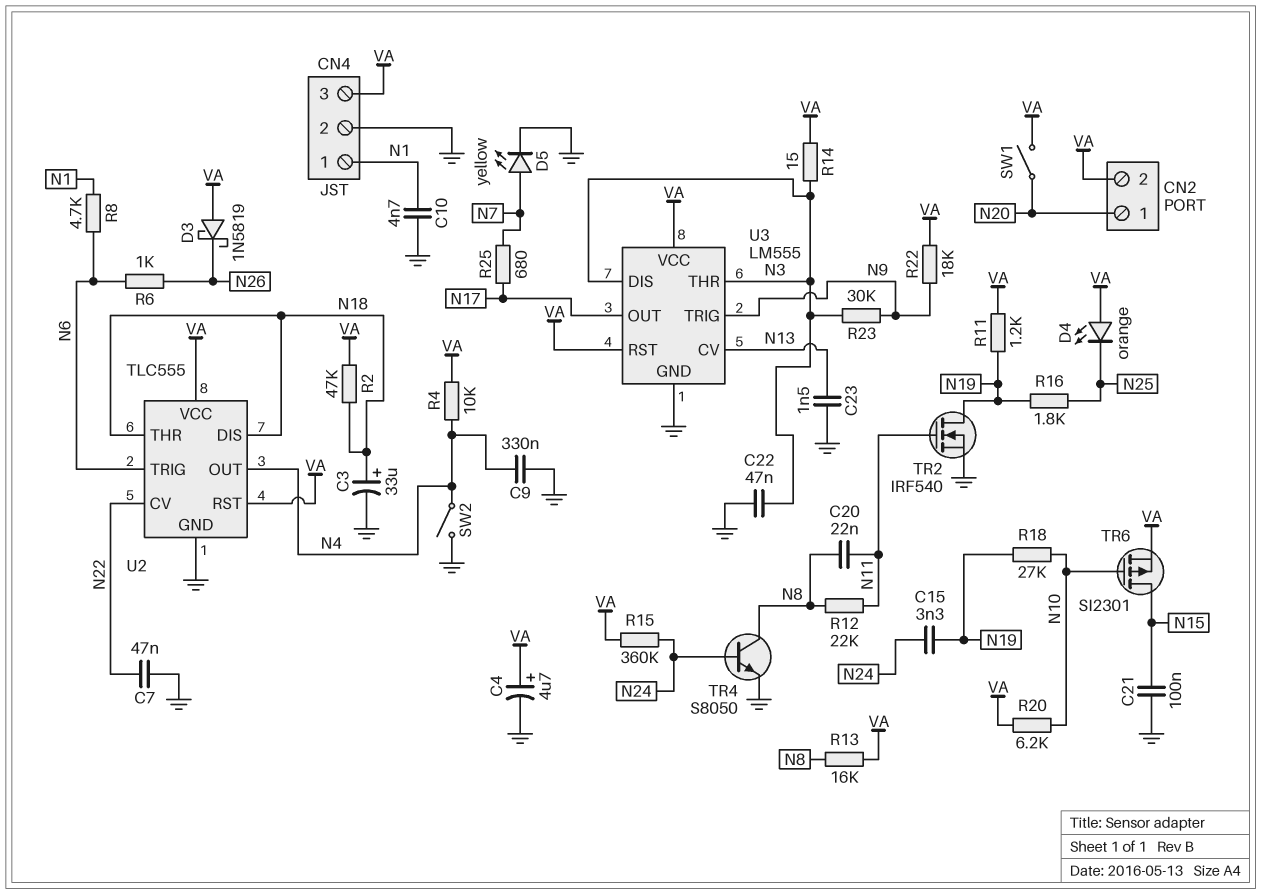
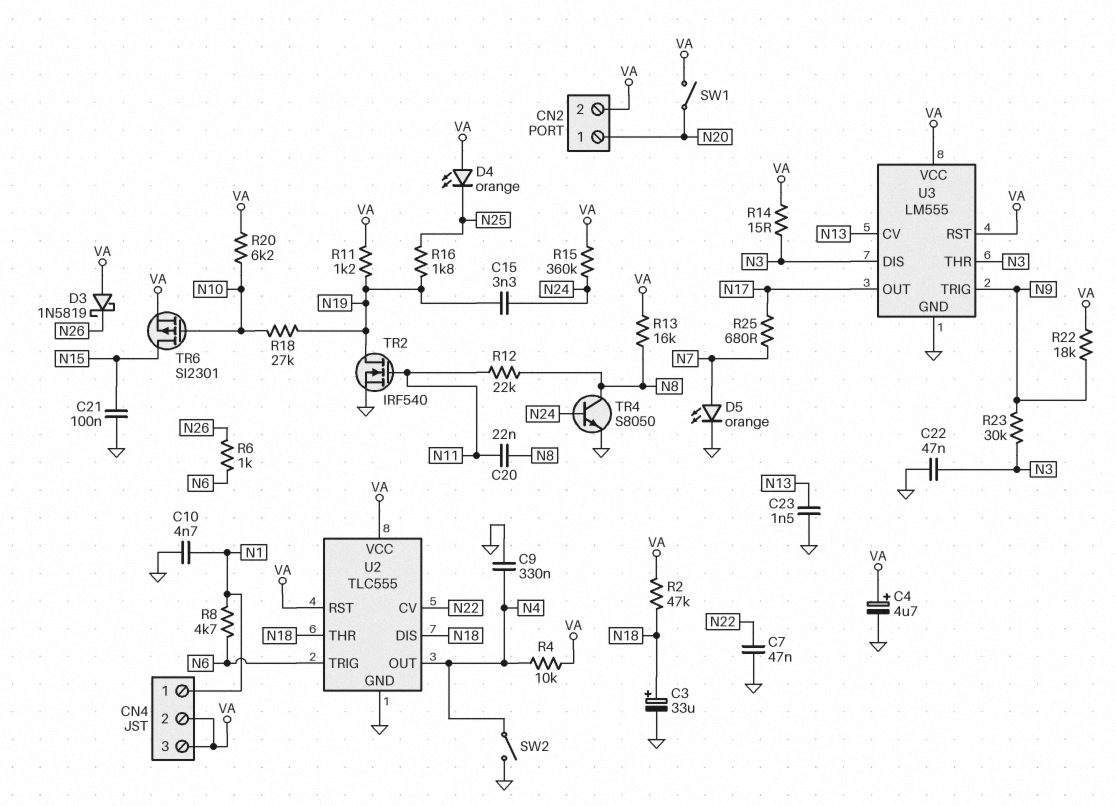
CN4 pin 2: GND -> VA
D5: LED yellow (A N7, K GND) -> LED orange (A N7, K GND)

